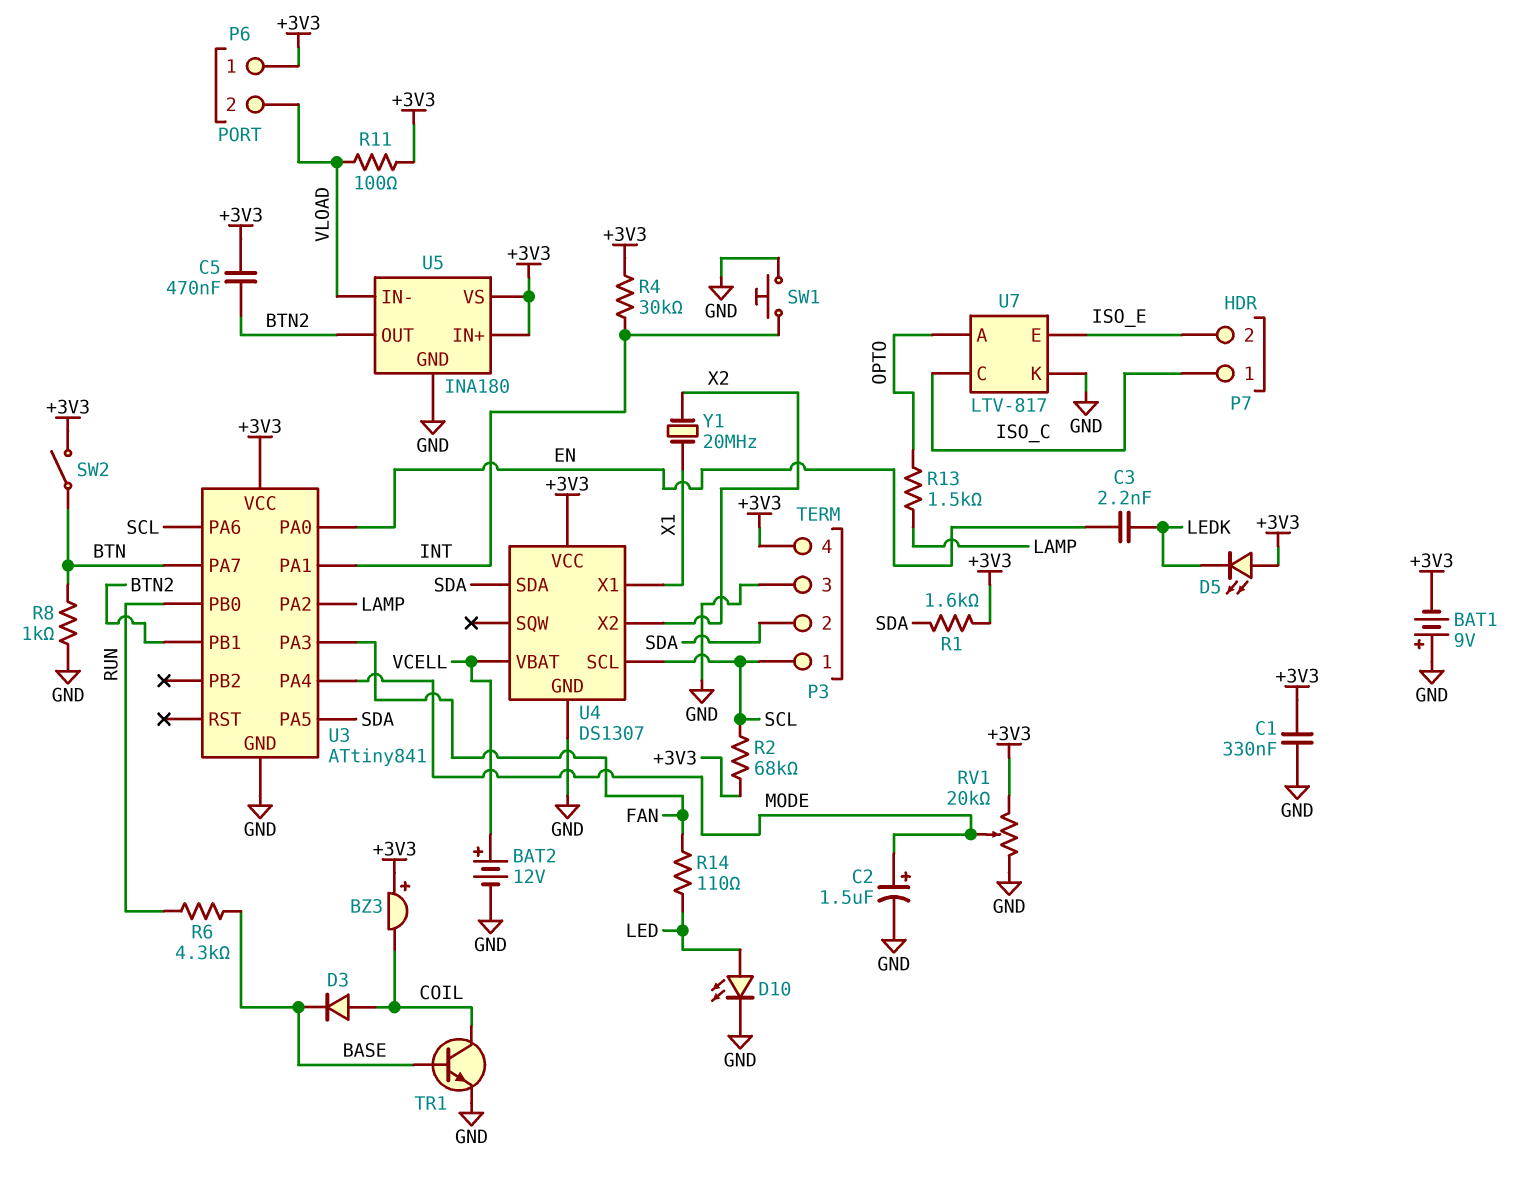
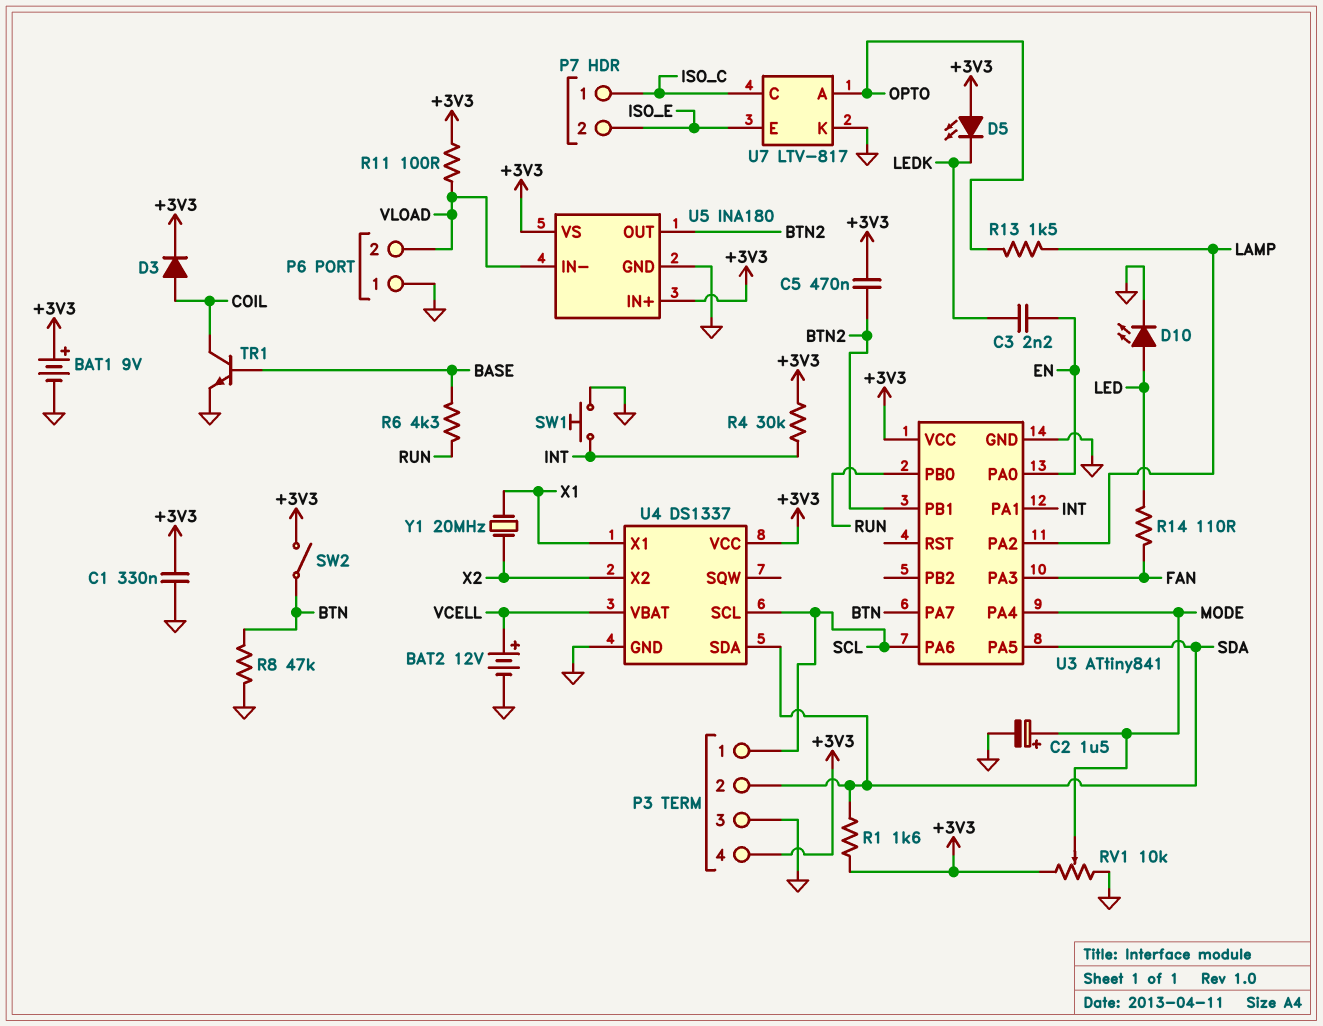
BAT1: 9V (plus GND, minus +3V3) -> 9V (plus +3V3, minus GND)
BZ3: buzzer (plus +3V3, minus COIL) -> none
D3: diode (A COIL, K BASE) -> diode (A COIL, K +3V3)
P6 pin 1: +3V3 -> GND
R2: 68k (+3V3, SCL) -> none
R8: 1k (BTN, GND) -> 47k (BTN, GND)
RV1: 20k (+3V3, GND, wiper MODE) -> 10k (+3V3, GND, wiper MODE)
U4: DS1307 -> DS1337

